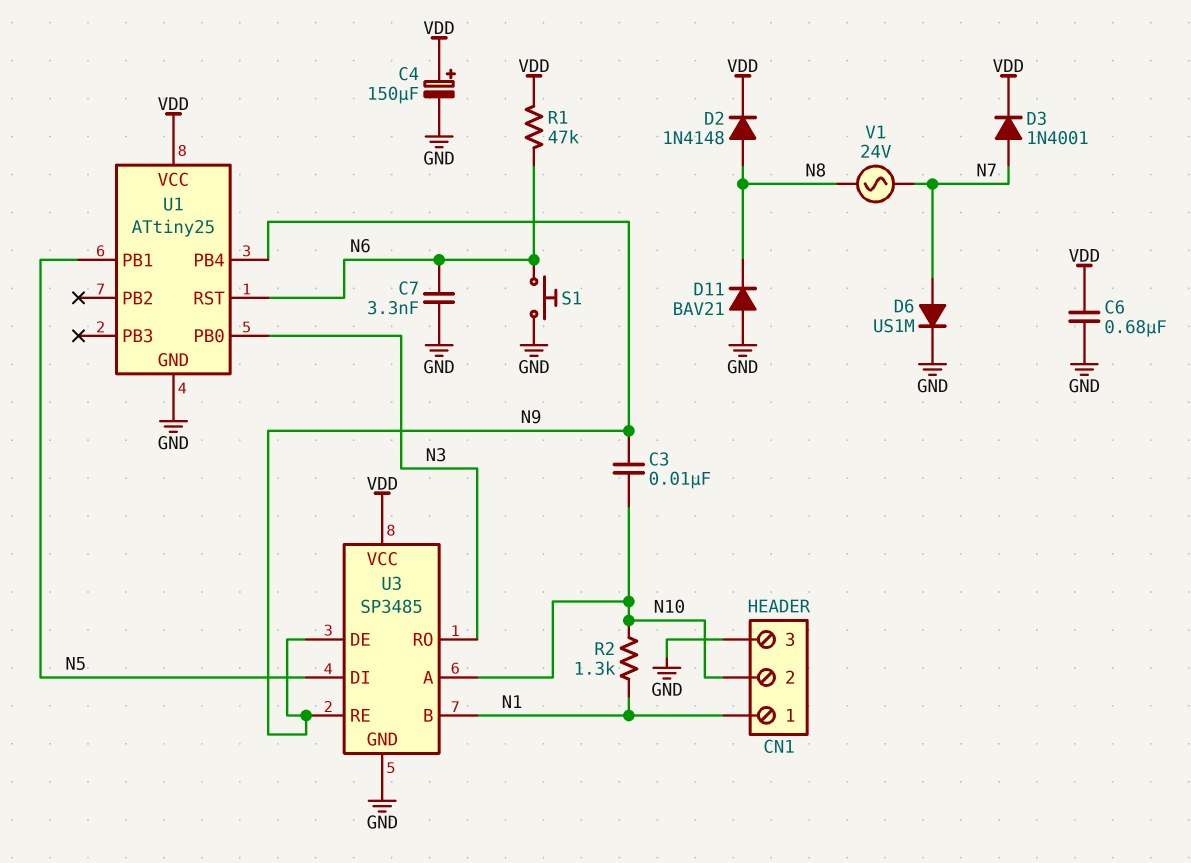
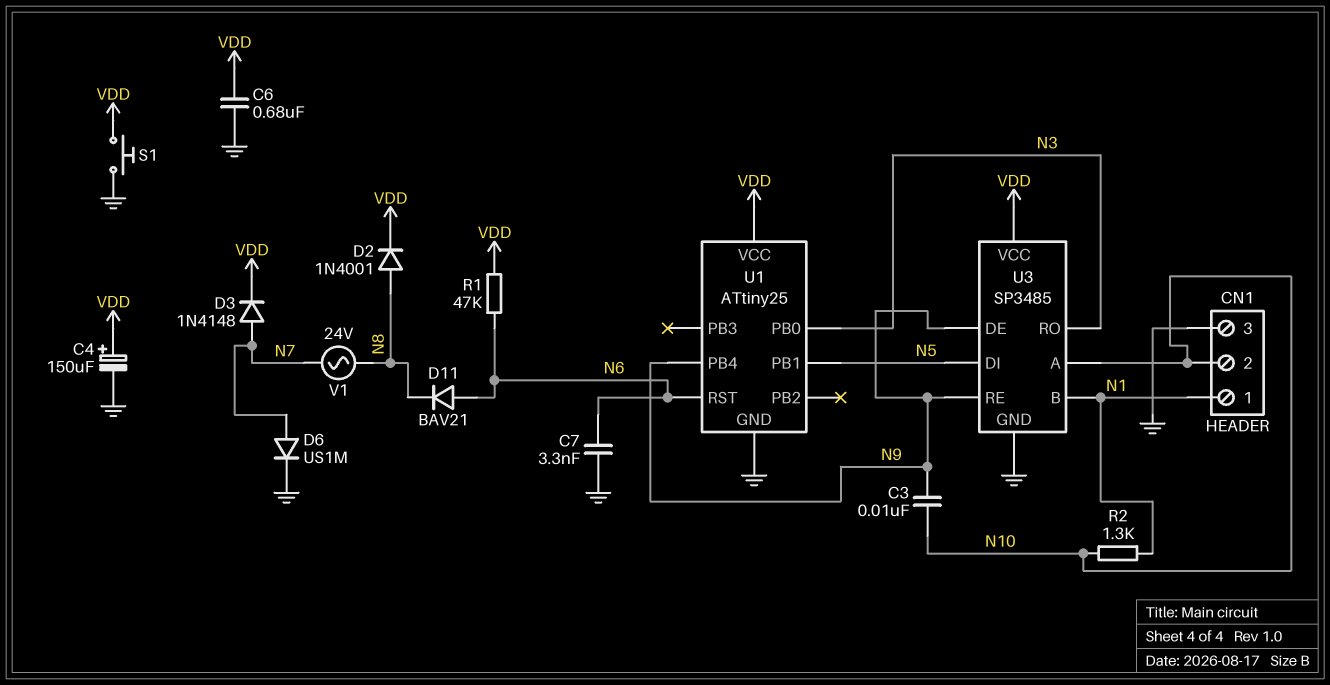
D2: diode 1N4148 (A N8, K VDD) -> diode 1N4001 (A N8, K VDD)
D3: diode 1N4001 (A N7, K VDD) -> diode 1N4148 (A N7, K VDD)
D11: diode BAV21 (A GND, K N8) -> diode BAV21 (A N6, K N8)
S1: button (GND, N6) -> button (GND, VDD)

